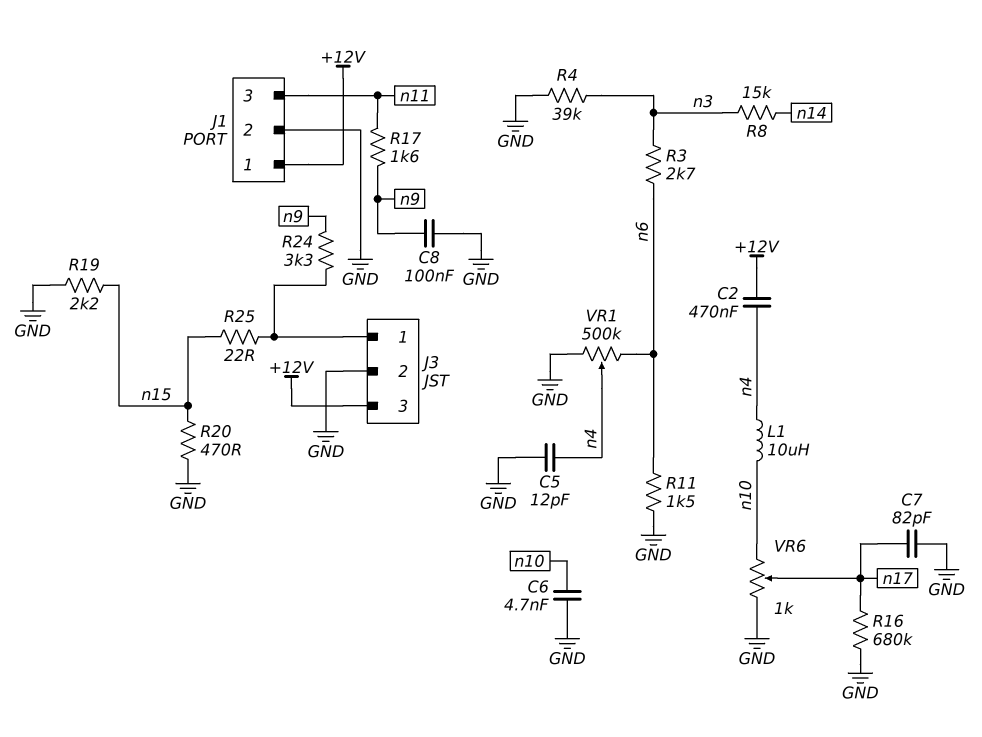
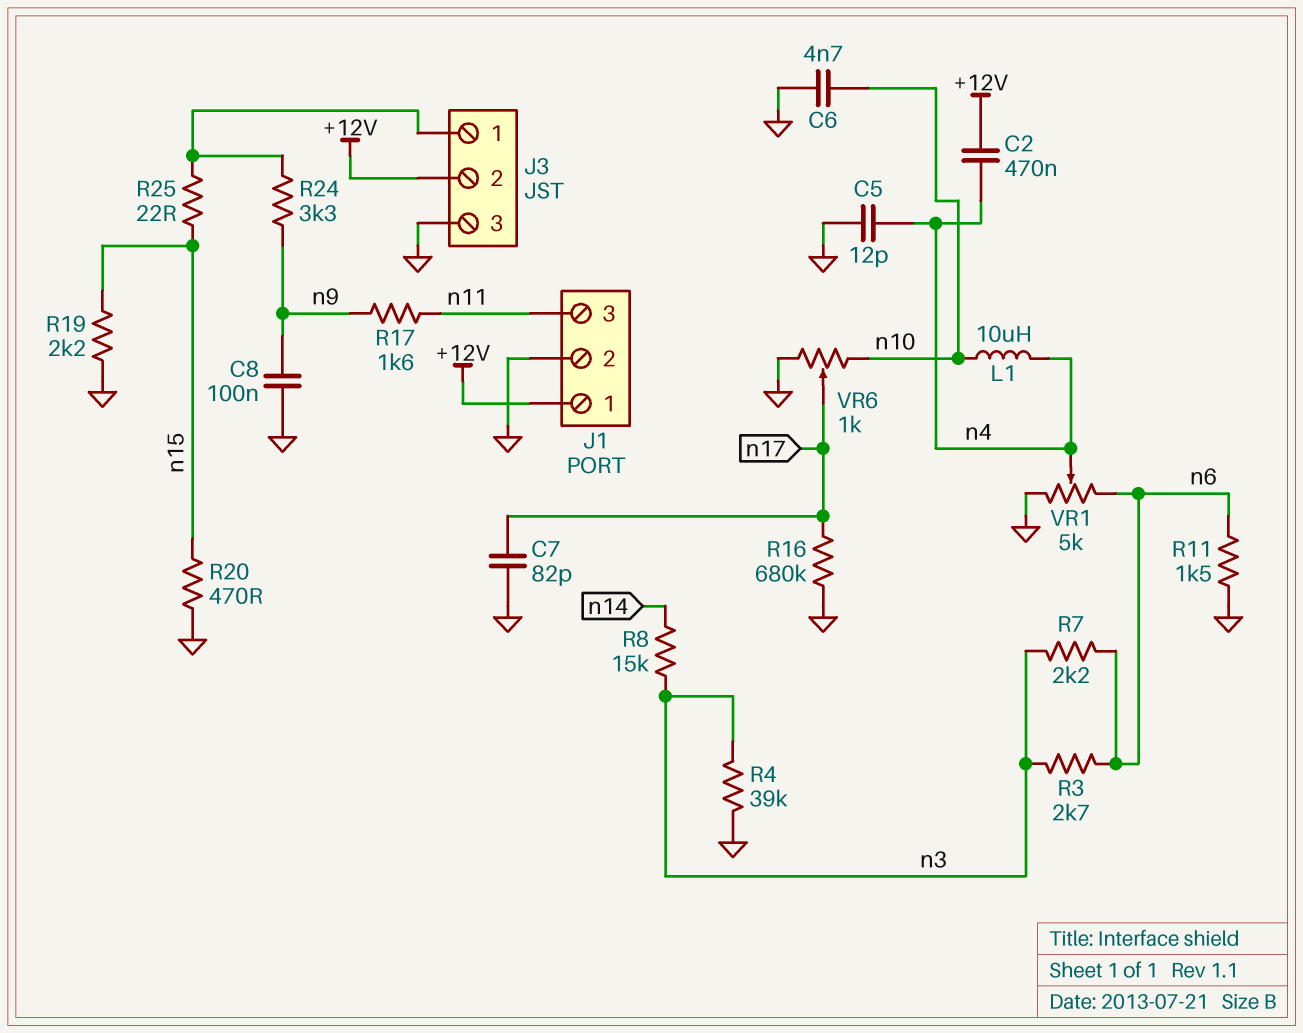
J3 pin 2: GND -> +12V
J3 pin 3: +12V -> GND
R7: none -> 2.2k (n3, n6)
VR1: 500k (GND, n6, wiper n4) -> 5k (GND, n6, wiper n4)

